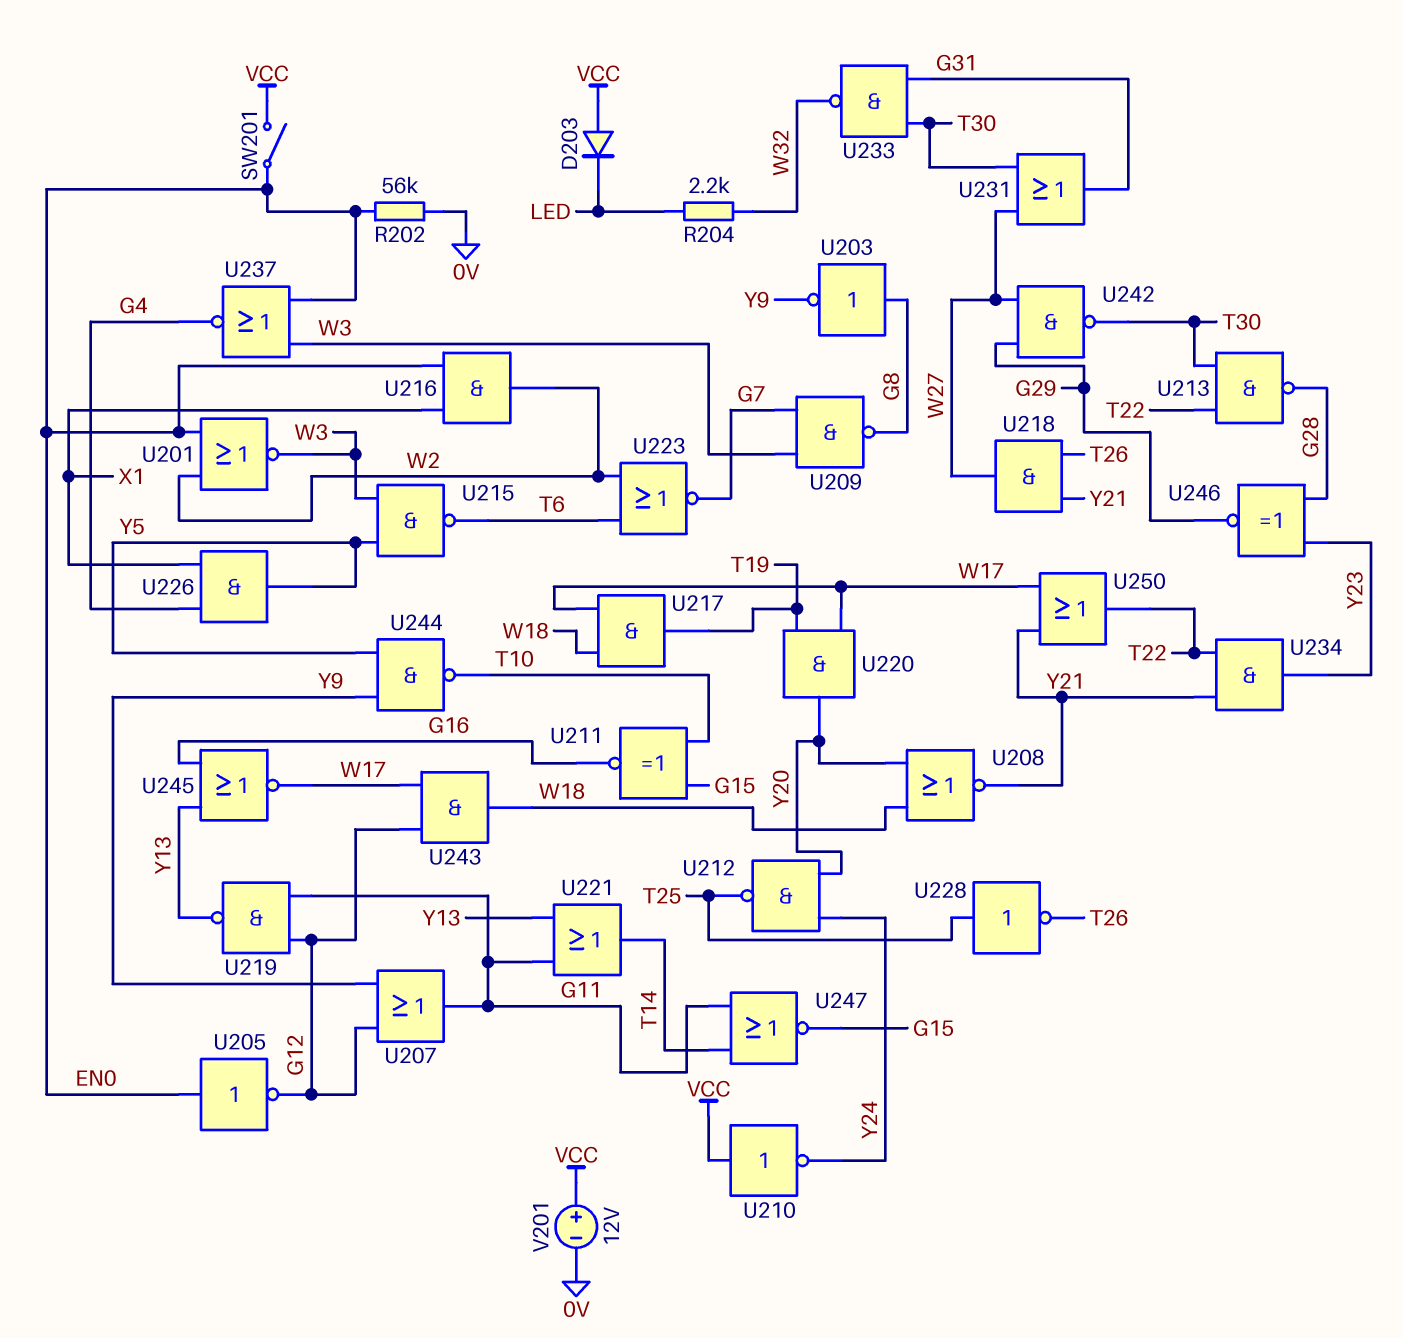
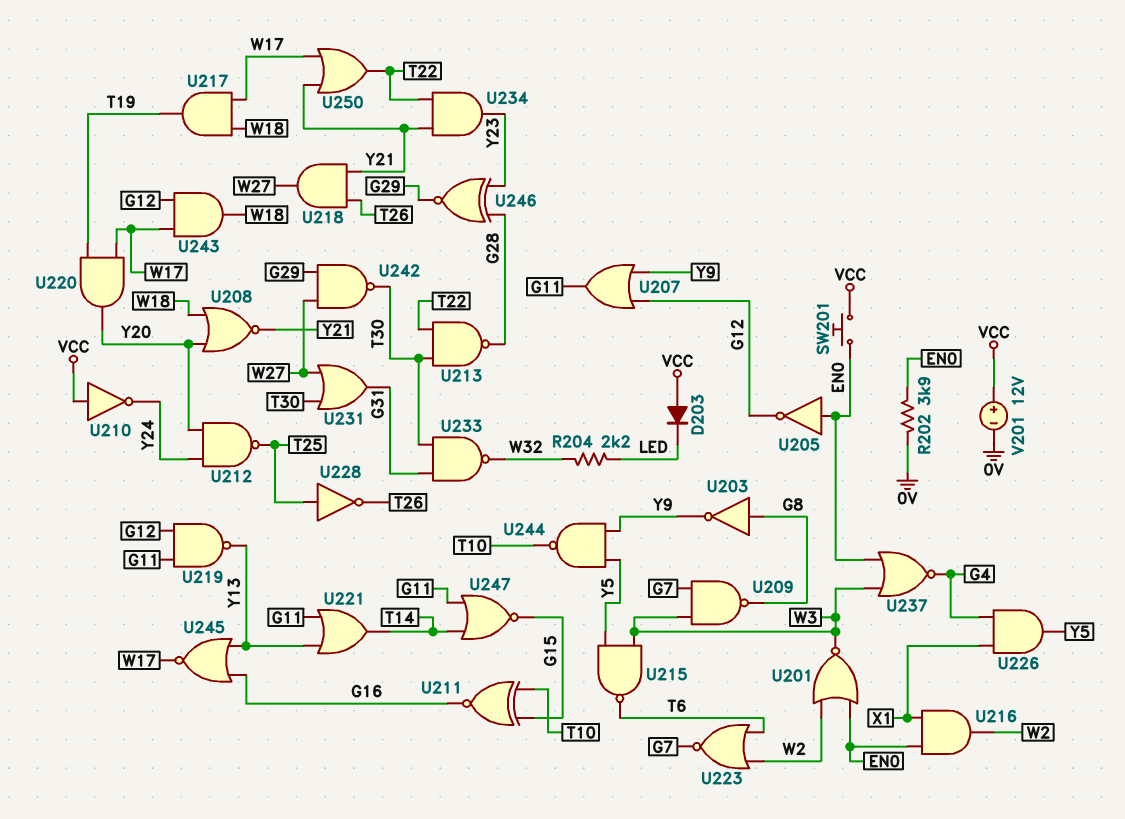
R202: 56k (0V, EN0) -> 3.9k (0V, EN0)
SW201: switch (EN0, VCC) -> button (EN0, VCC)

